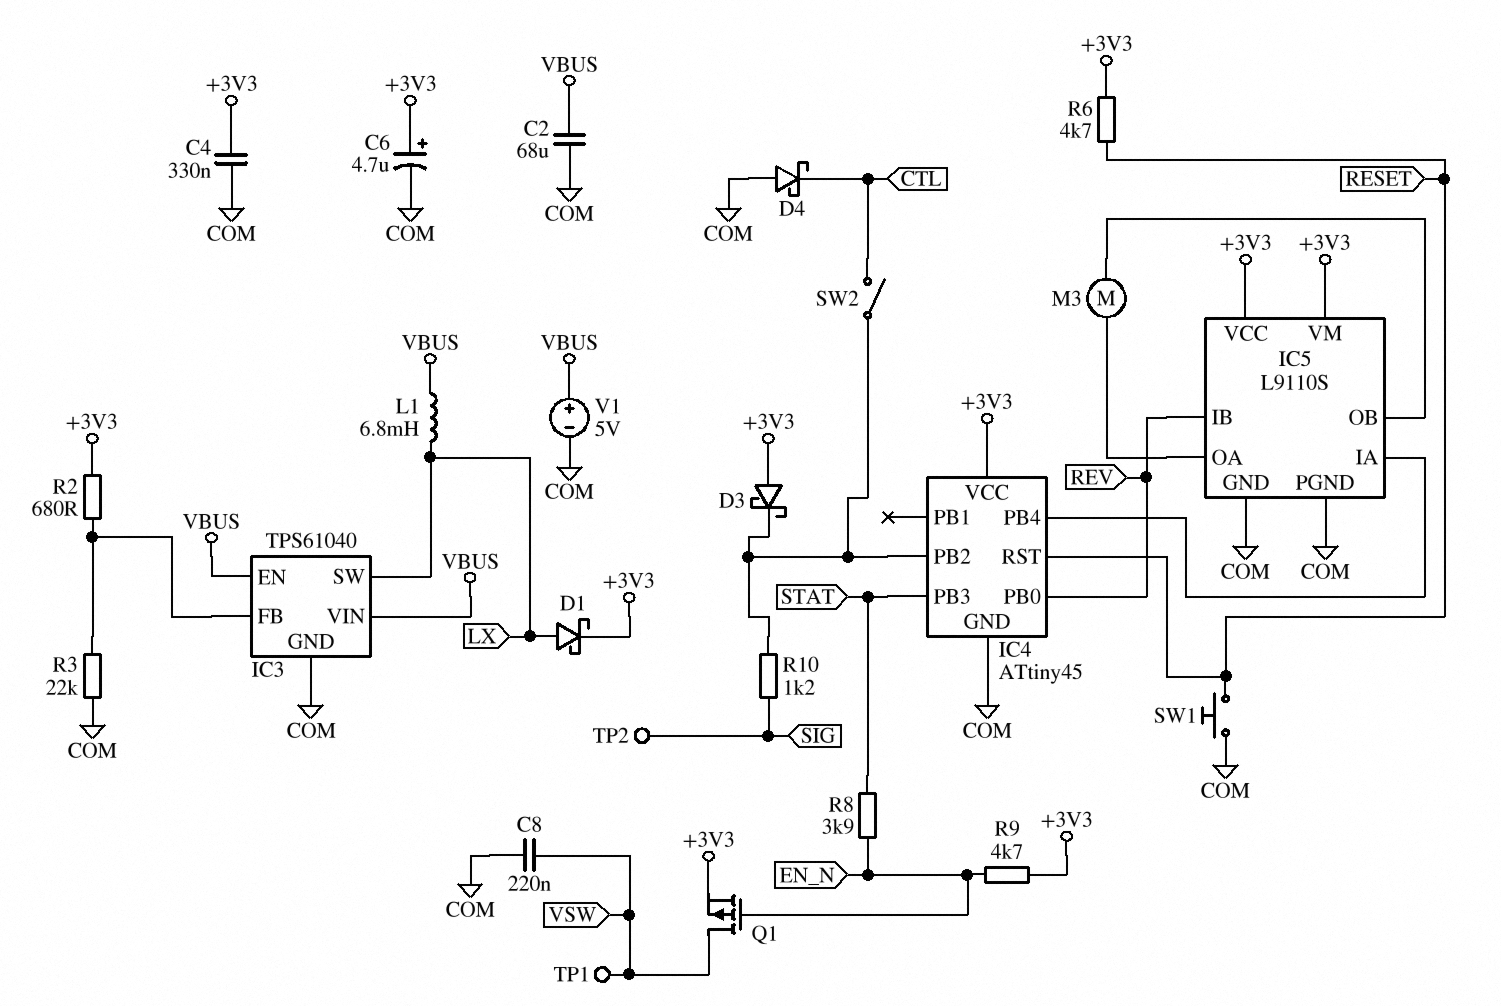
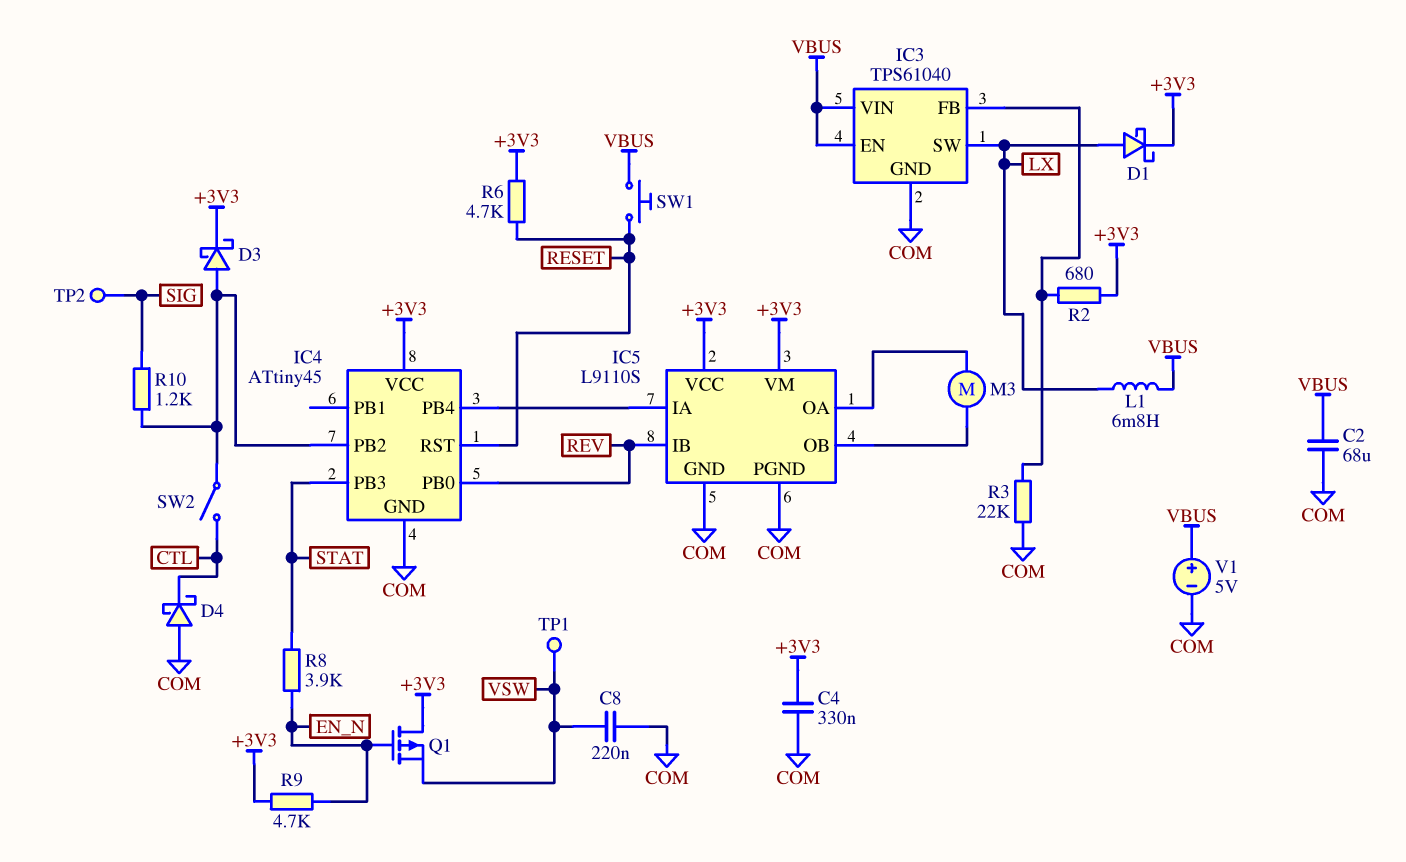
C6: 4.7uF (plus +3V3, minus COM) -> none
D3: schottky (A +3V3, K IC4/PB2) -> schottky (A IC4/PB2, K +3V3)
Q1: PMOS (G EN_N, D VSW, S +3V3) -> PMOS (G EN_N, D +3V3, S VSW)
SW1: button (COM, RESET) -> button (RESET, VBUS)

